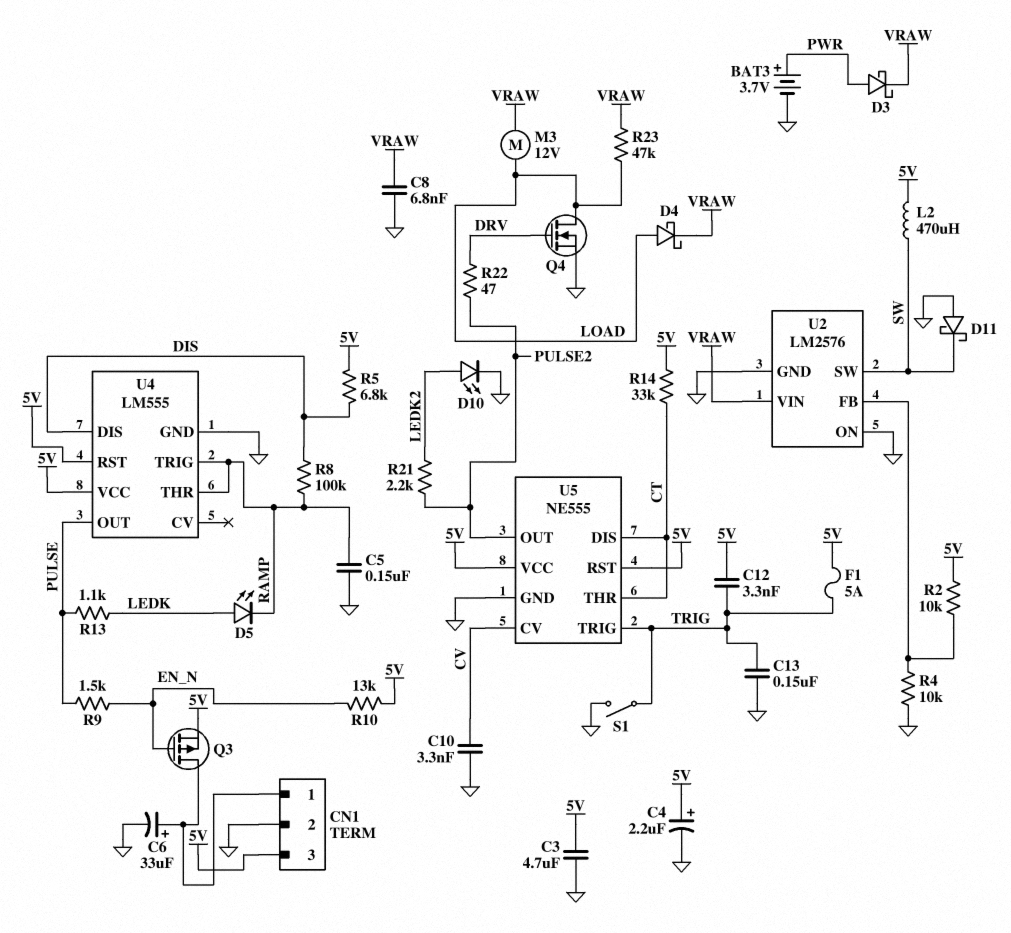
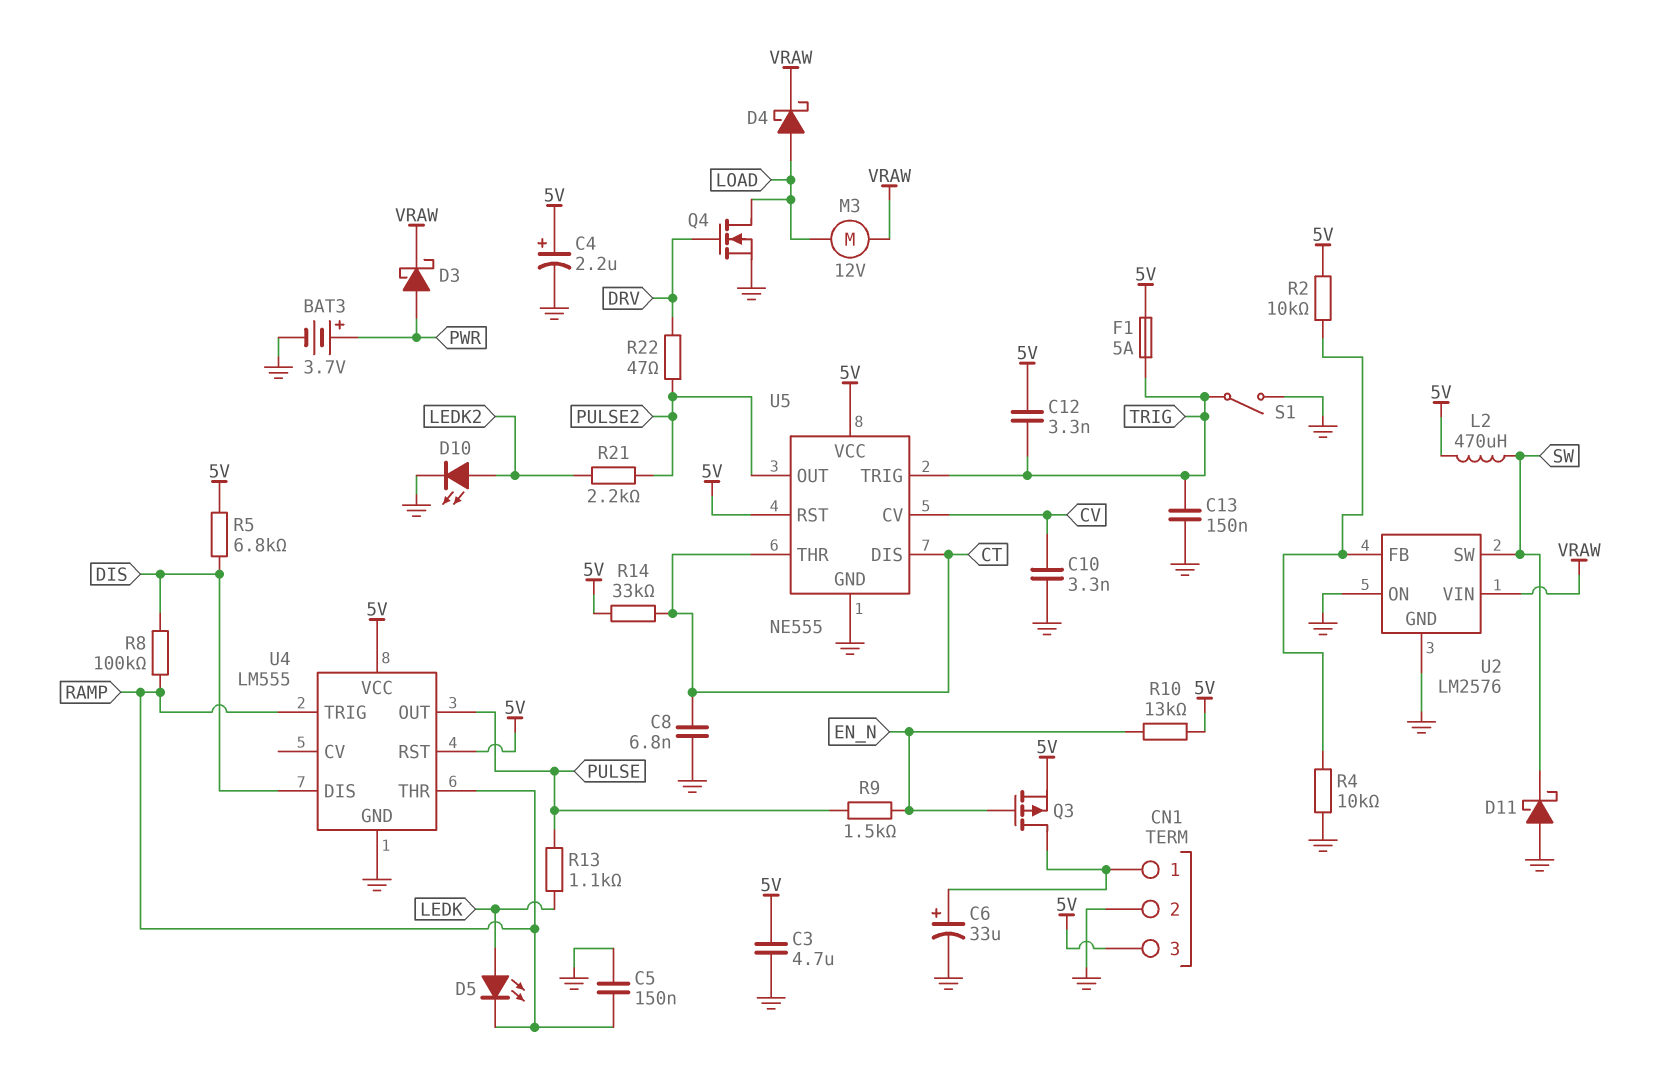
C8: 6.8nF (GND, VRAW) -> 6.8nF (CT, GND)
R23: 47k (LOAD, VRAW) -> none

